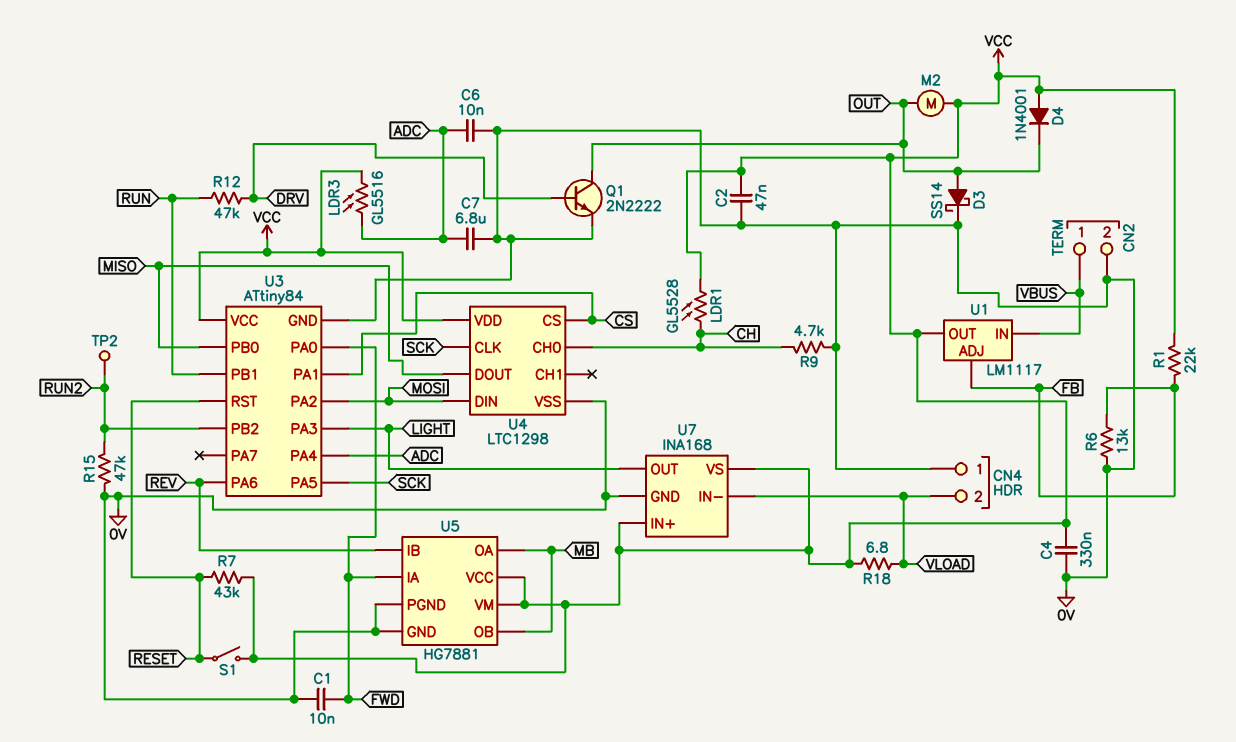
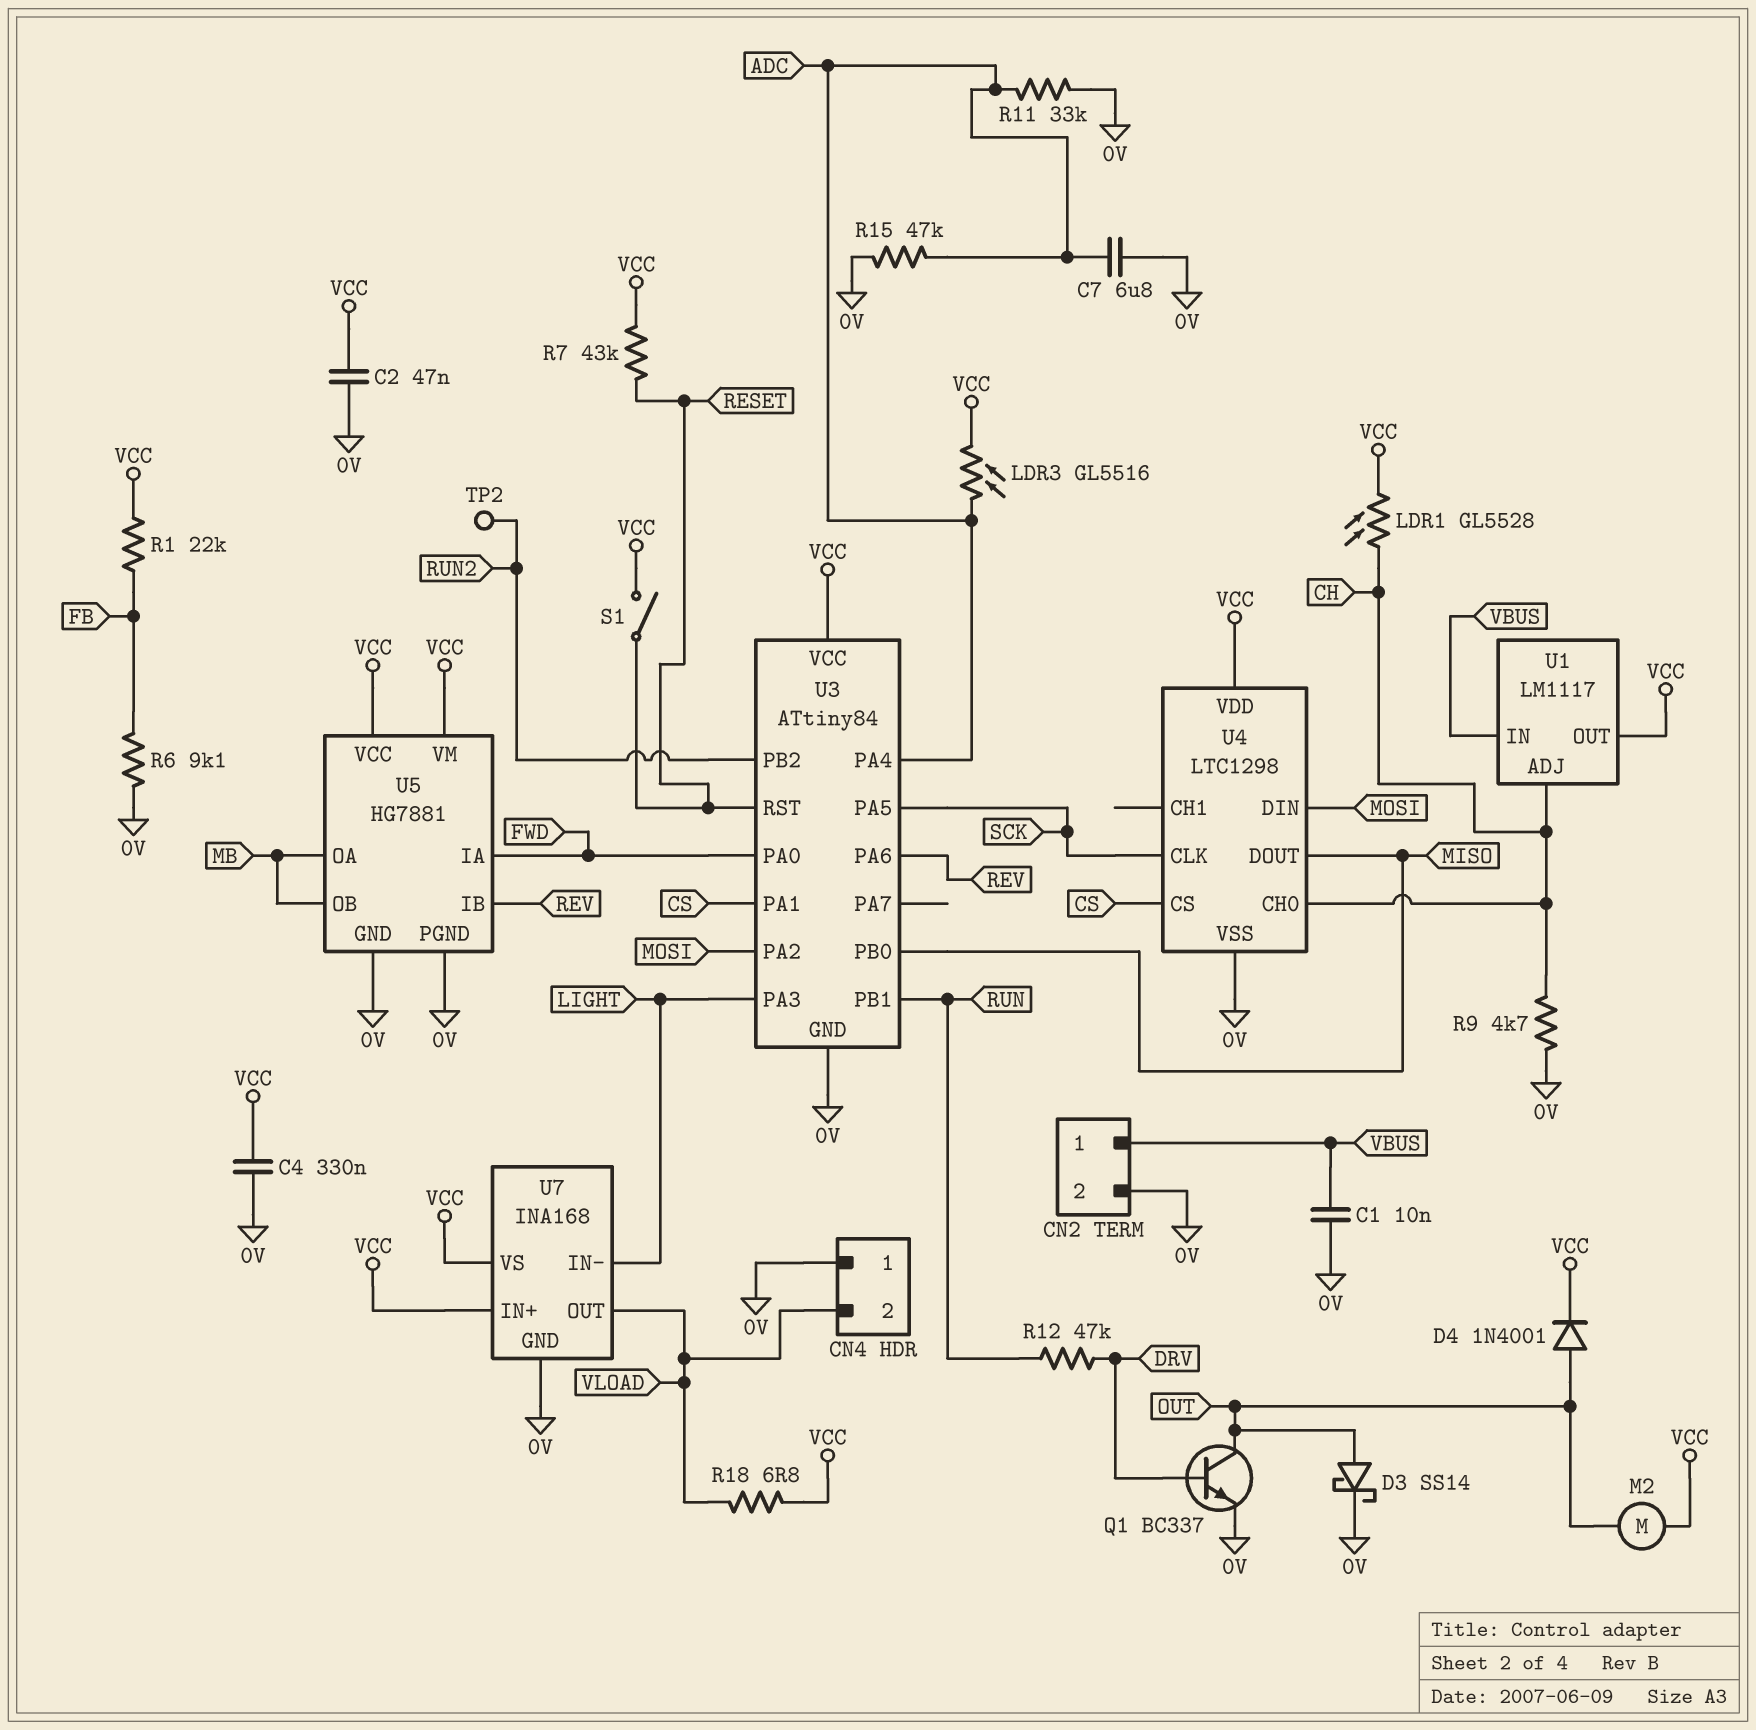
C1: 10nF (0V, FWD) -> 10nF (0V, VBUS)
C6: 10nF (0V, ADC) -> none
D4: diode 1N4001 (A VCC, K OUT) -> diode 1N4001 (A OUT, K VCC)
Q1: NPN 2N2222 (B DRV, C OUT, E 0V) -> NPN BC337 (B DRV, C OUT, E 0V)
R6: 13k (0V, FB) -> 9.1k (0V, FB)
R11: none -> 33k (0V, ADC)
R15: 47k (0V, RUN2) -> 47k (0V, ADC)
U1 pin ADJ: FB -> CH
U7 pin IN-: VLOAD -> LIGHT
U7 pin OUT: LIGHT -> VLOAD

